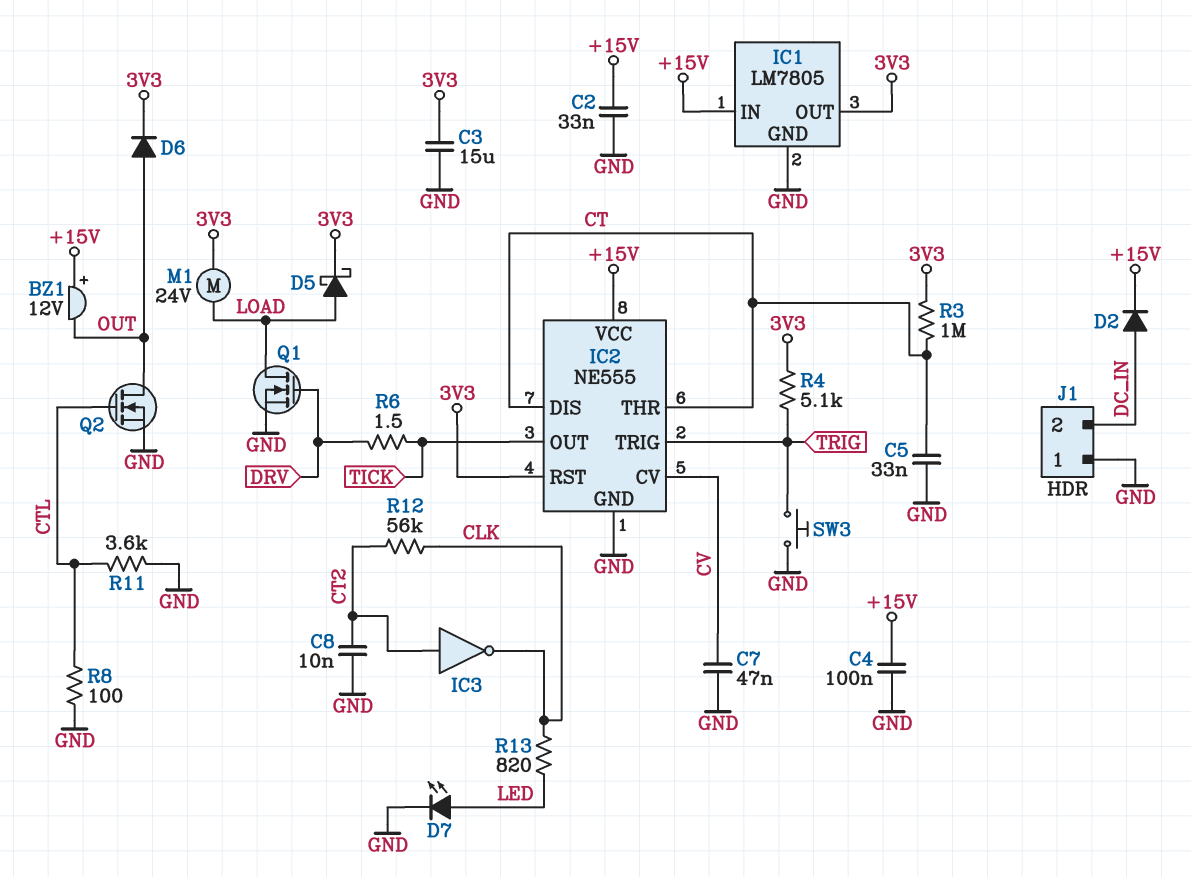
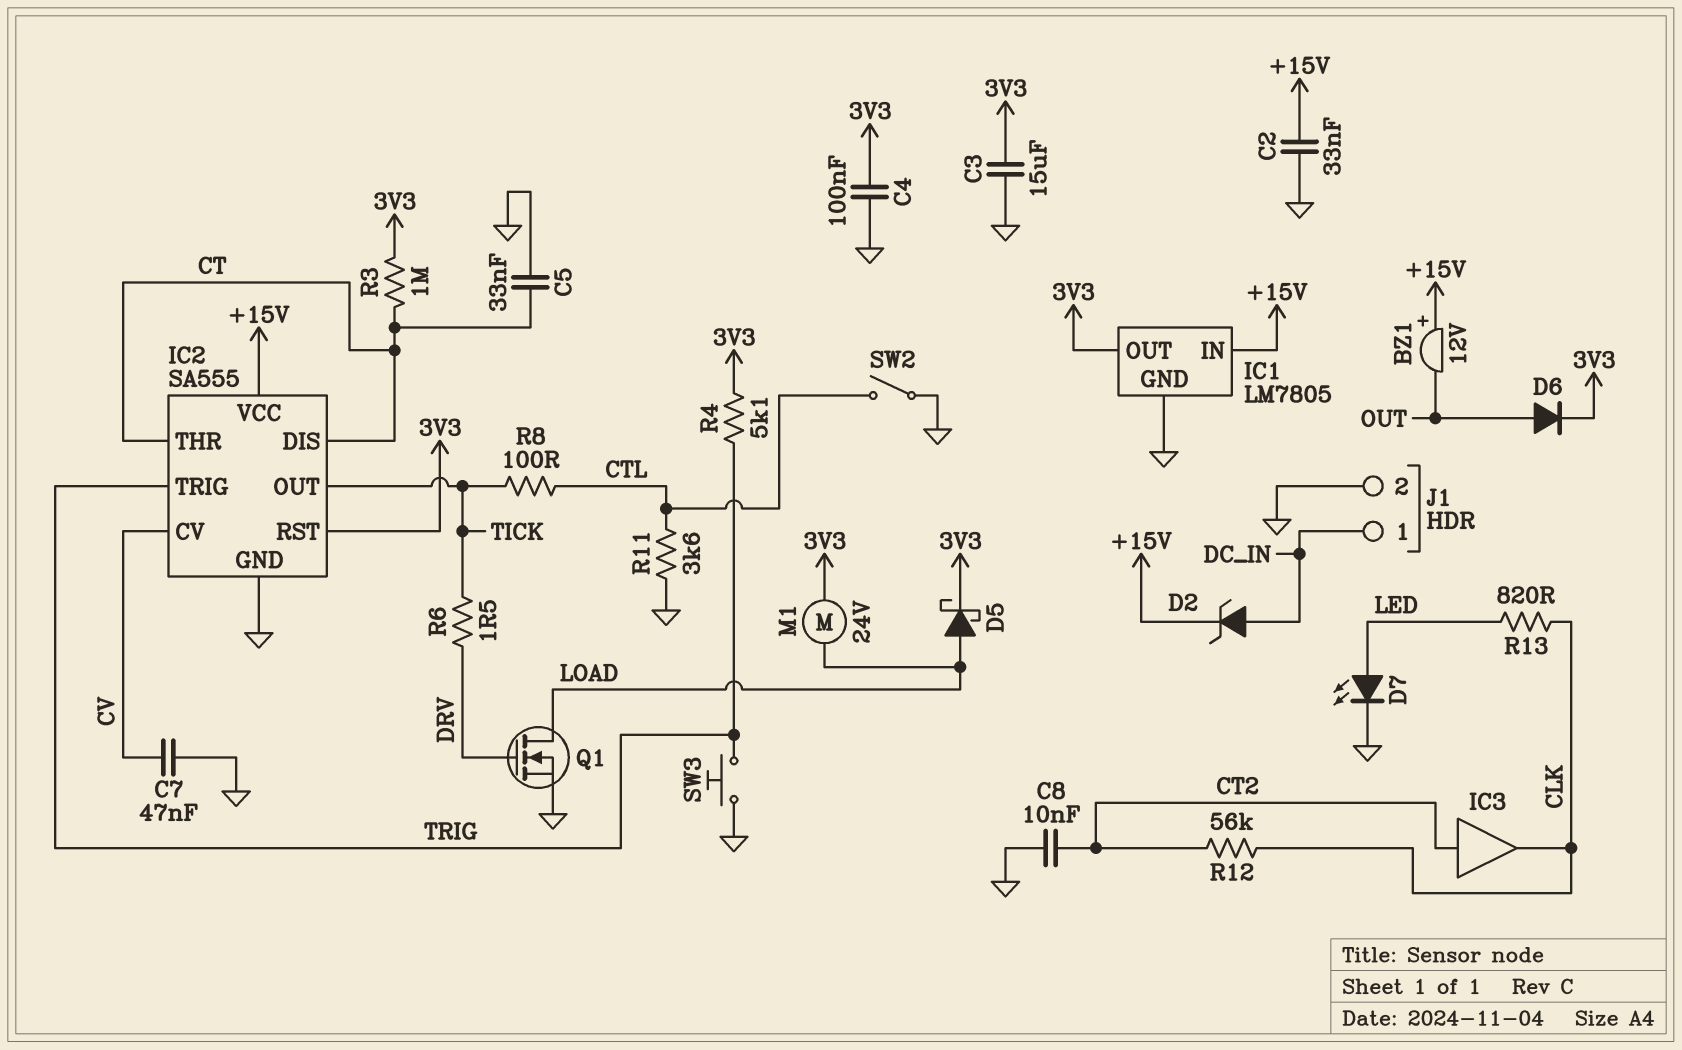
C4: 100nF (+15V, GND) -> 100nF (3V3, GND)
D2: diode (A DC_IN, K +15V) -> zener (A DC_IN, K +15V)
IC2: NE555 -> SA555
IC3: NOT (in CT2, out CLK) -> buffer (in CT2, out CLK)
J1 pin 1: GND -> DC_IN
J1 pin 2: DC_IN -> GND
Q2: NMOS (G CTL, D OUT, S GND) -> none
R8: 100 (CTL, GND) -> 100 (CTL, TICK)
SW2: none -> switch (CTL, GND)

